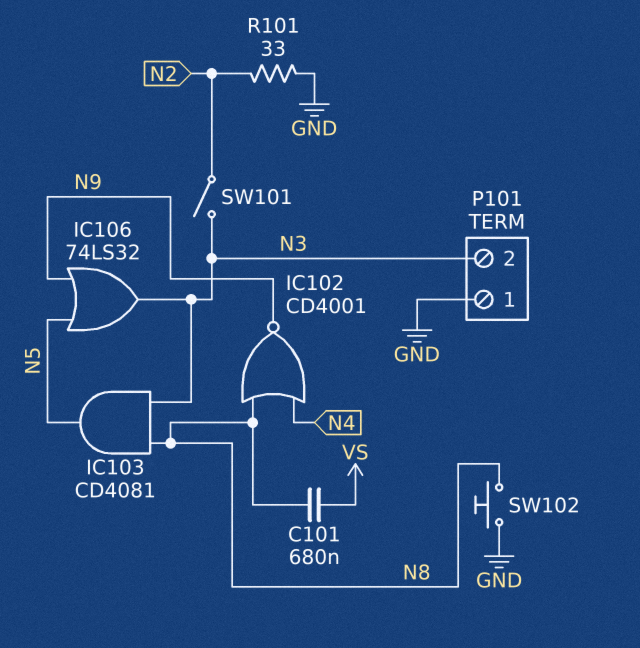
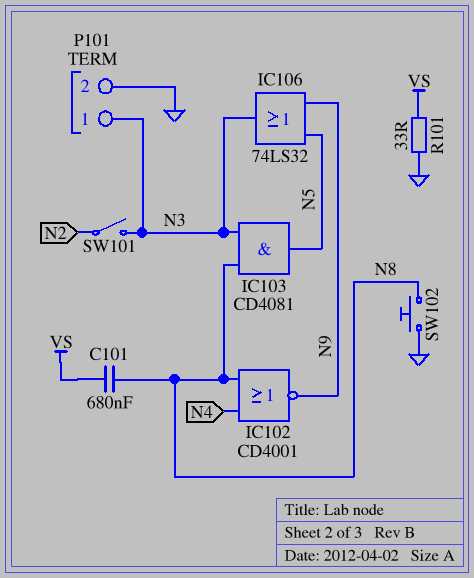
P101 pin 1: GND -> N3
P101 pin 2: N3 -> GND
R101: 33 (GND, N2) -> 33 (GND, VS)

